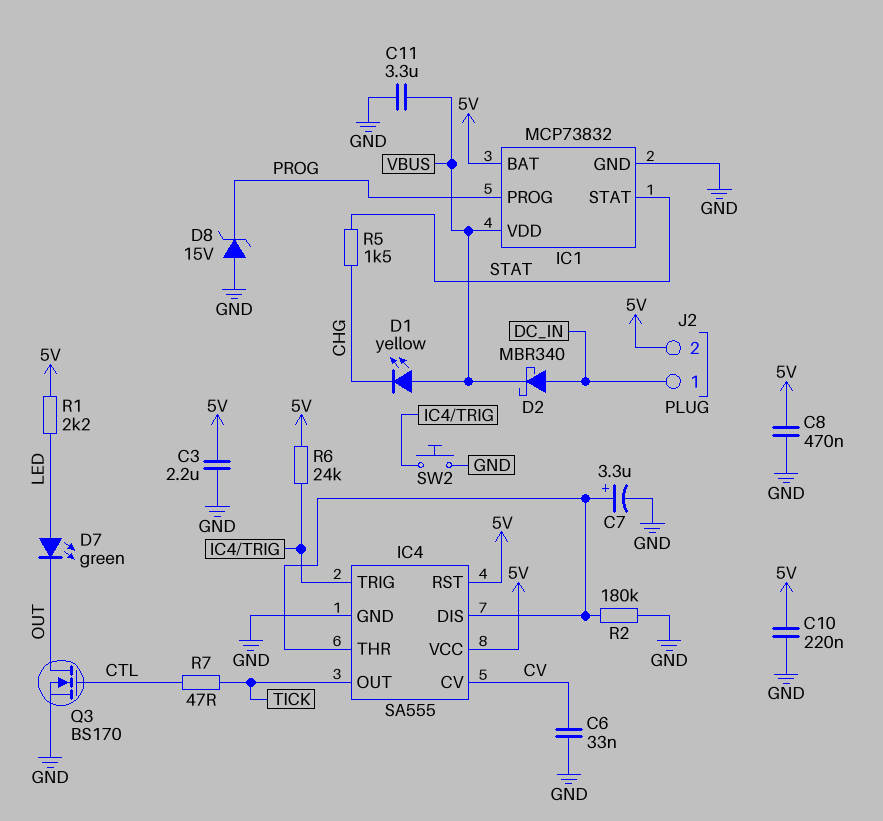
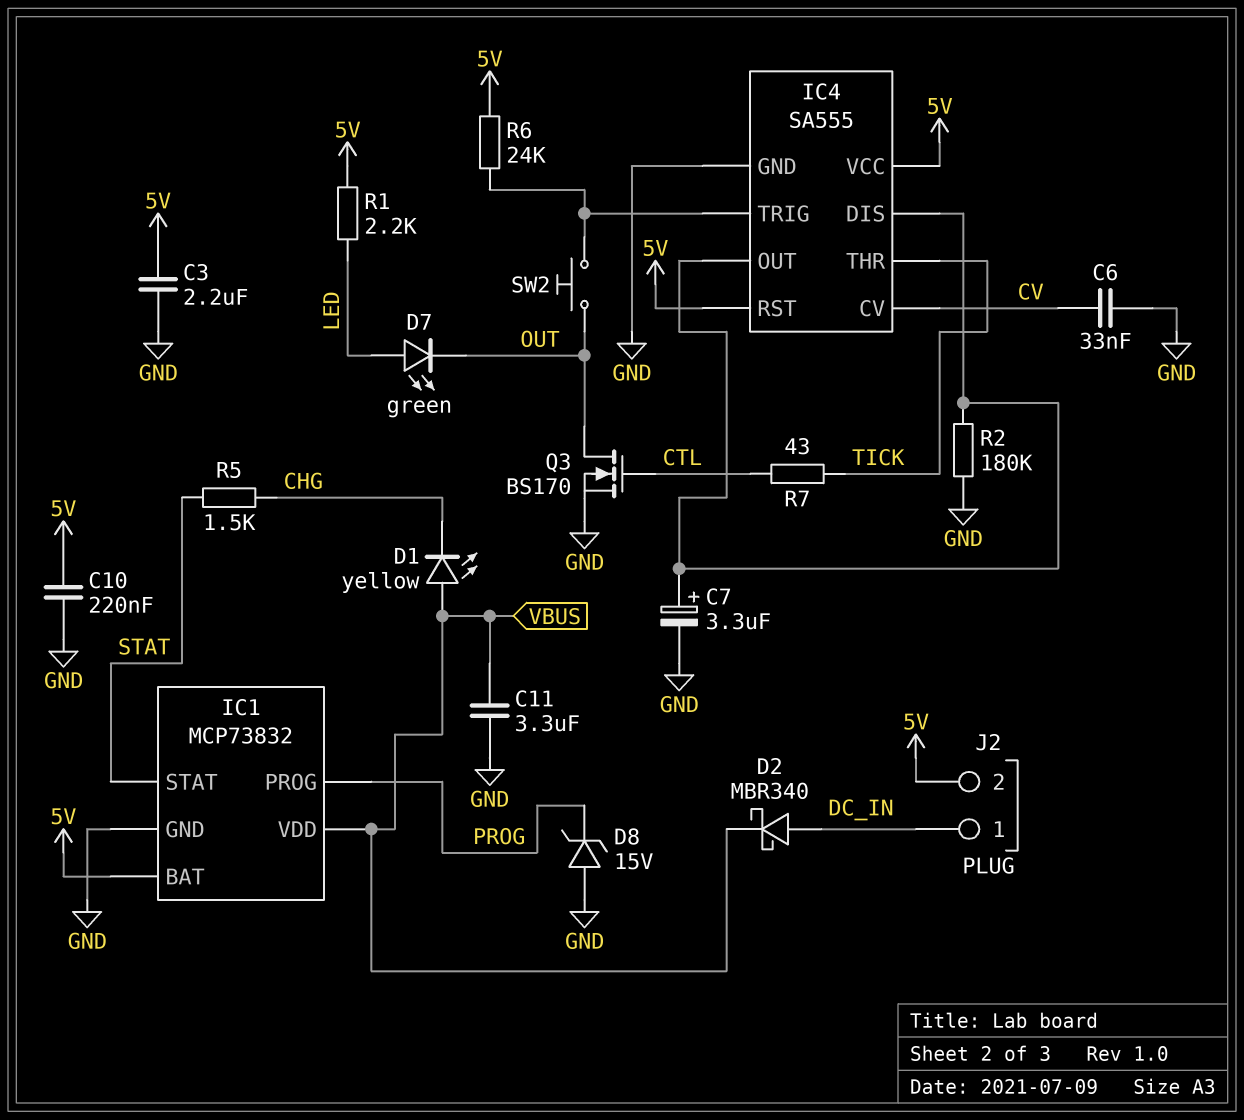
C8: 470nF (5V, GND) -> none
IC4 pin OUT: TICK -> IC4/DIS
IC4 pin THR: IC4/DIS -> TICK
R7: 47 (CTL, TICK) -> 43 (CTL, TICK)
SW2: button (GND, IC4/TRIG) -> button (IC4/TRIG, OUT)

